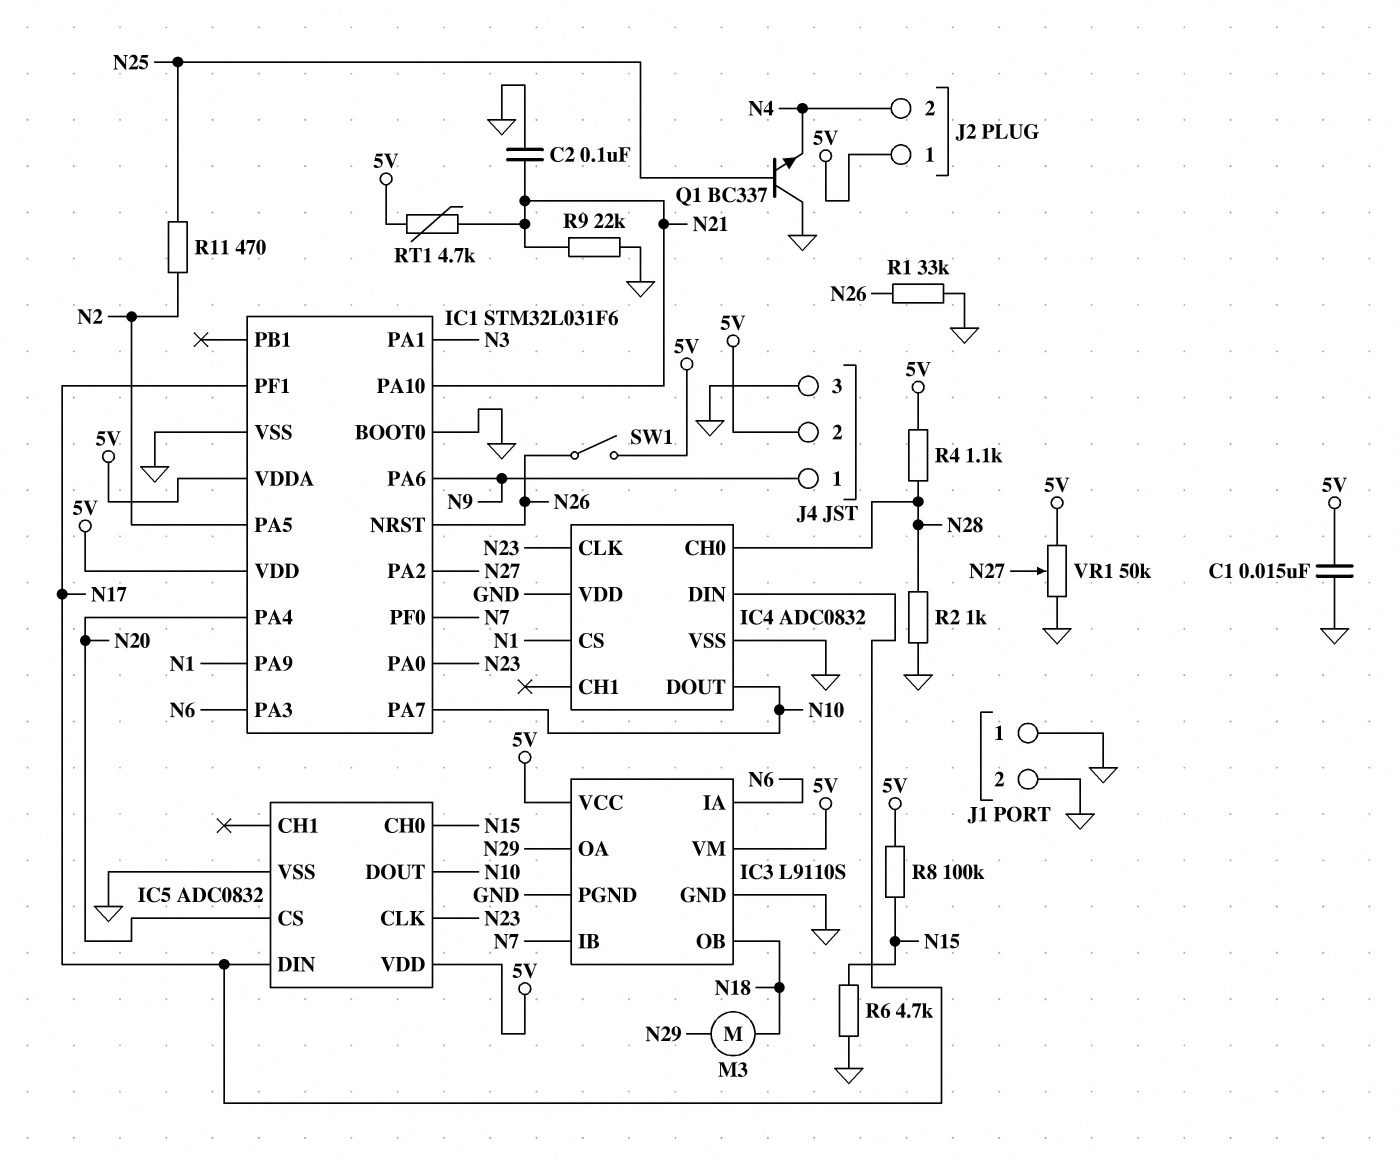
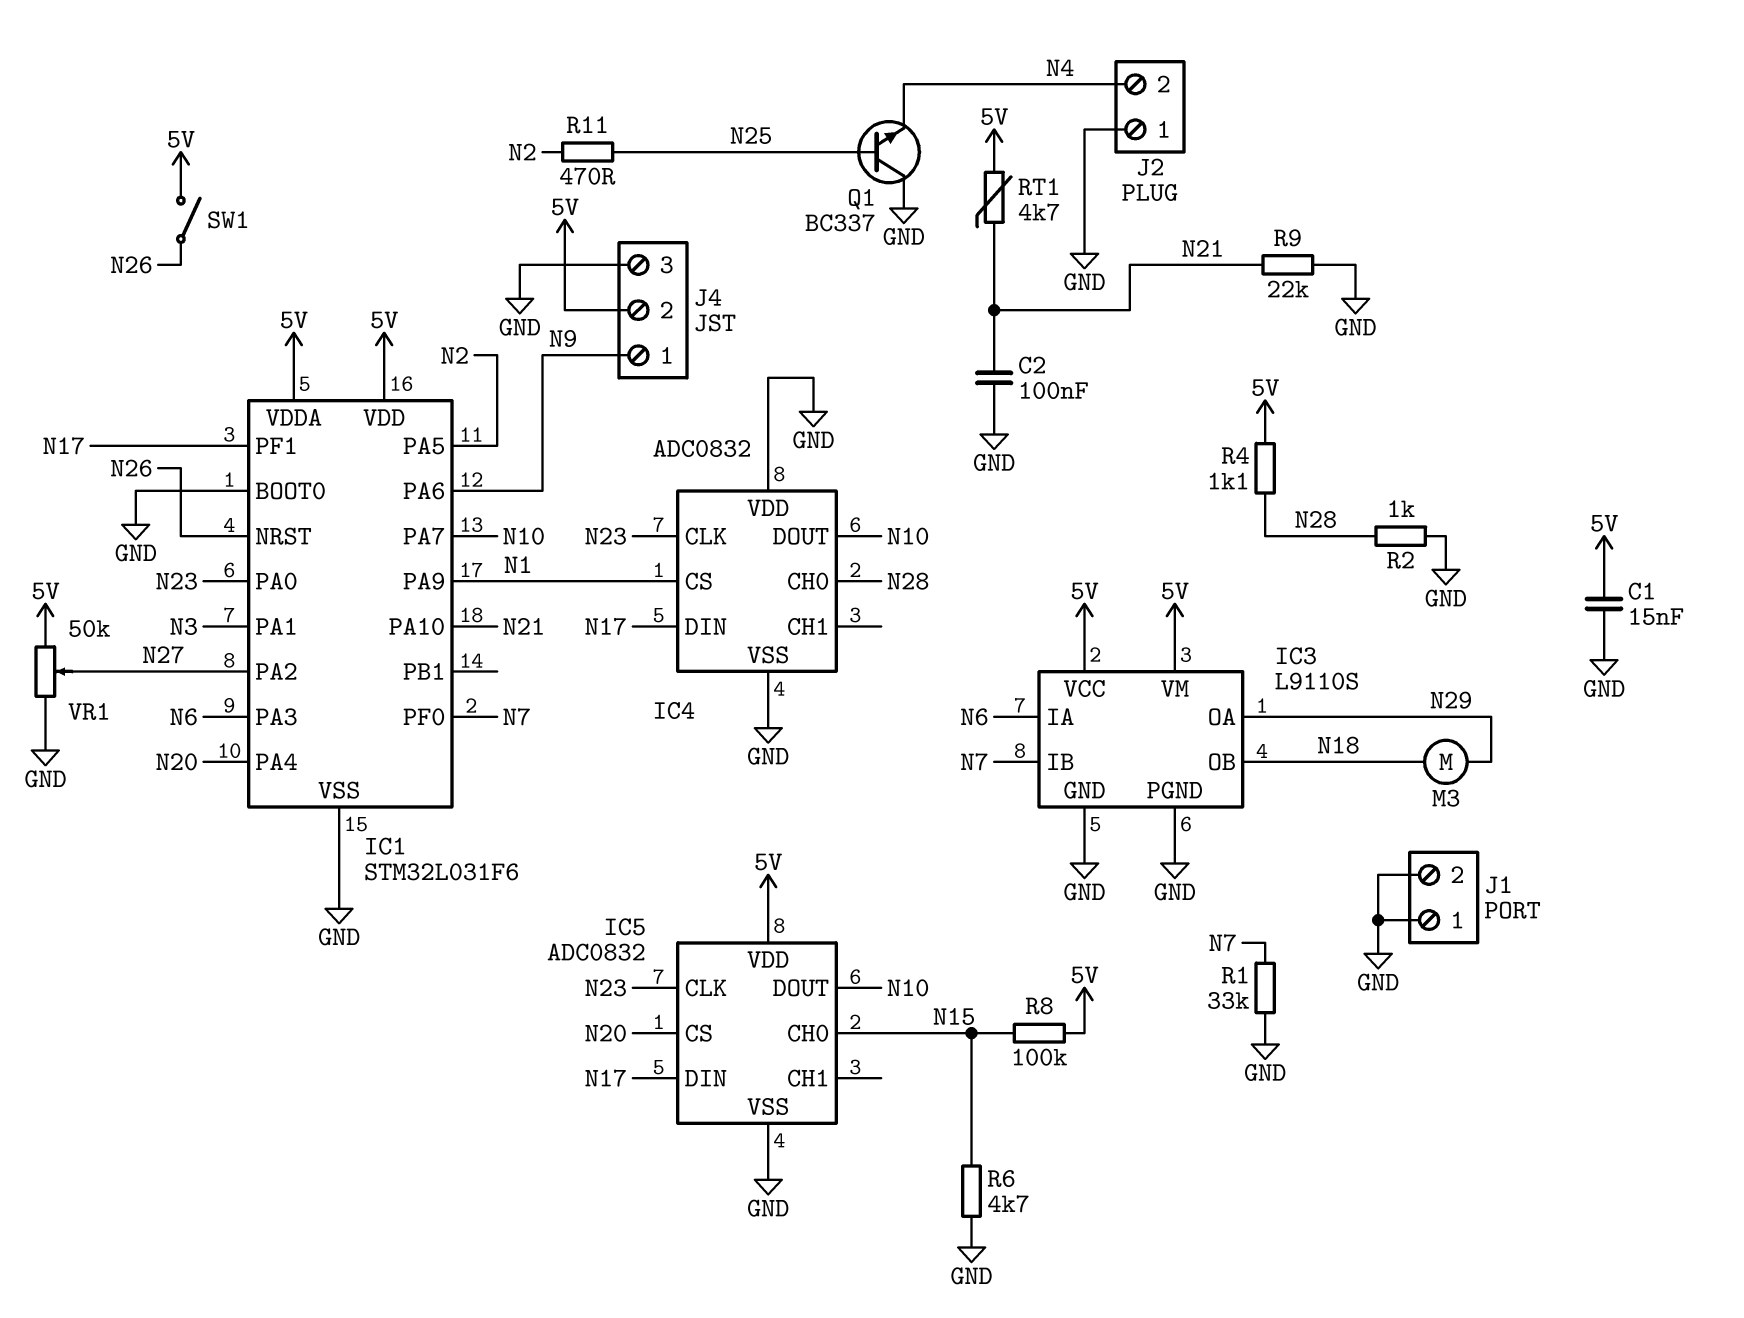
J2 pin 1: 5V -> GND
R1: 33k (GND, N26) -> 33k (GND, N7)

